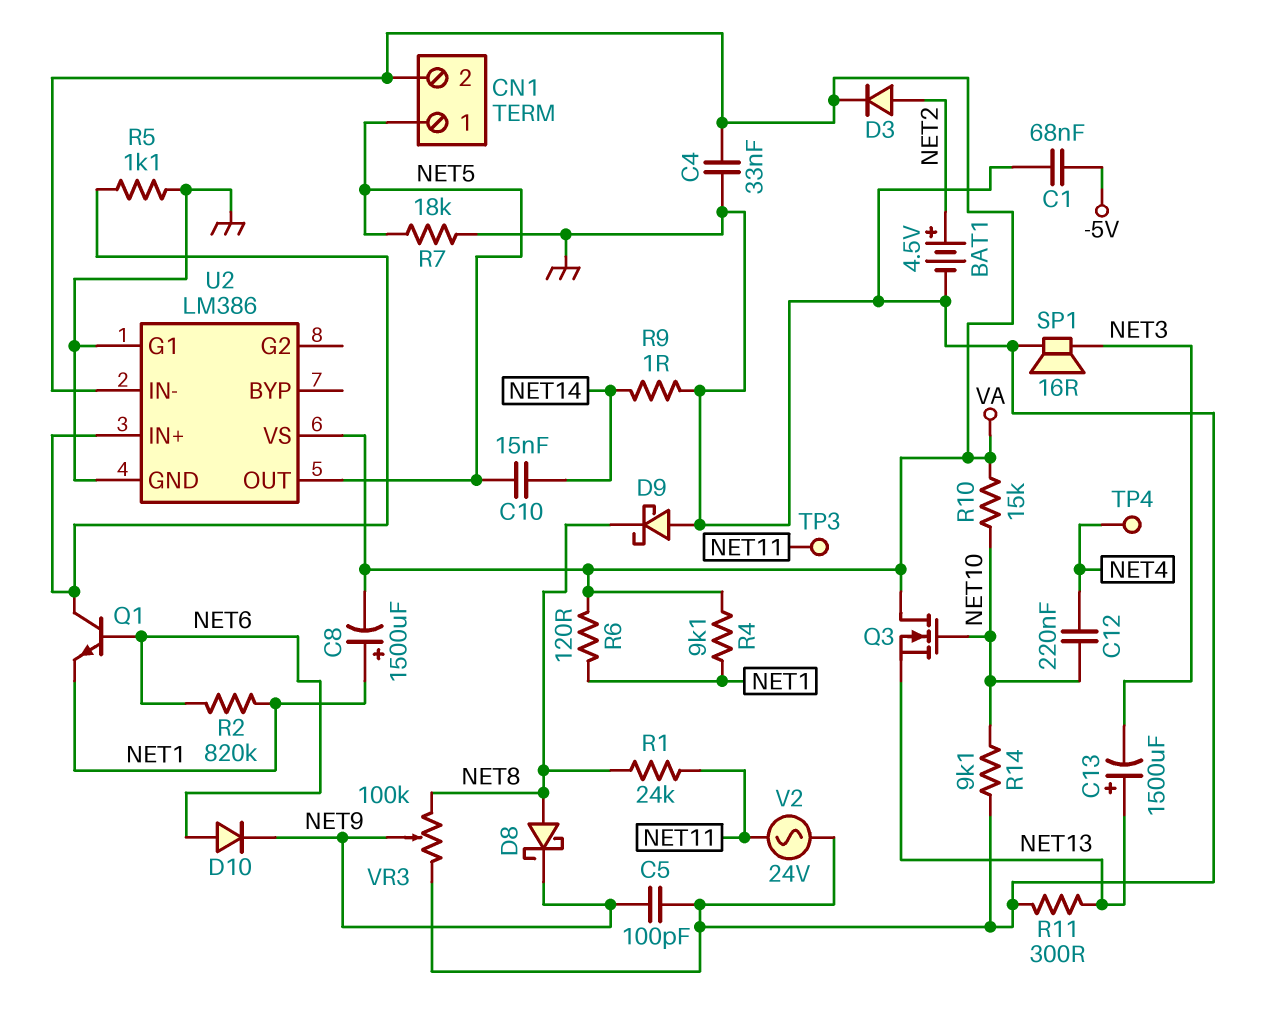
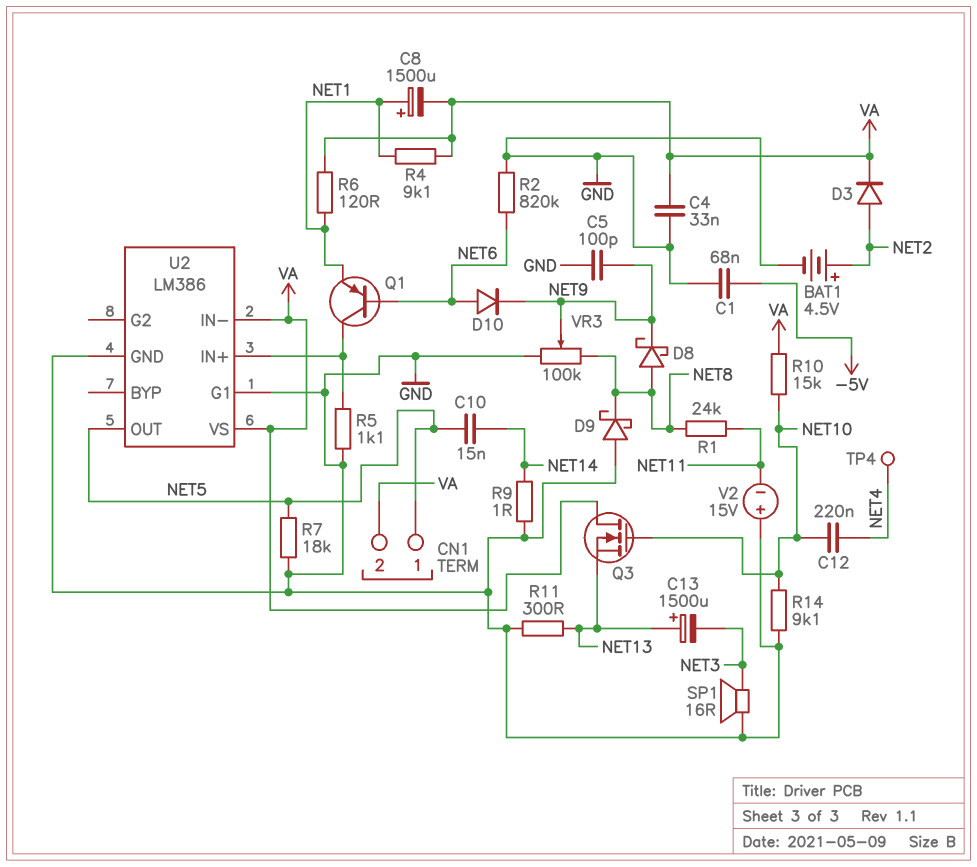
Q1: NPN (B NET6, C U2/IN+, E NET1) -> PNP (B NET6, C U2/IN+, E NET1)
R2: 820k (NET1, NET6) -> 820k (GND, NET6)
TP3: test point (NET11) -> none
V2: AC 24V (GND, NET11) -> 15V (plus GND, minus NET11)

